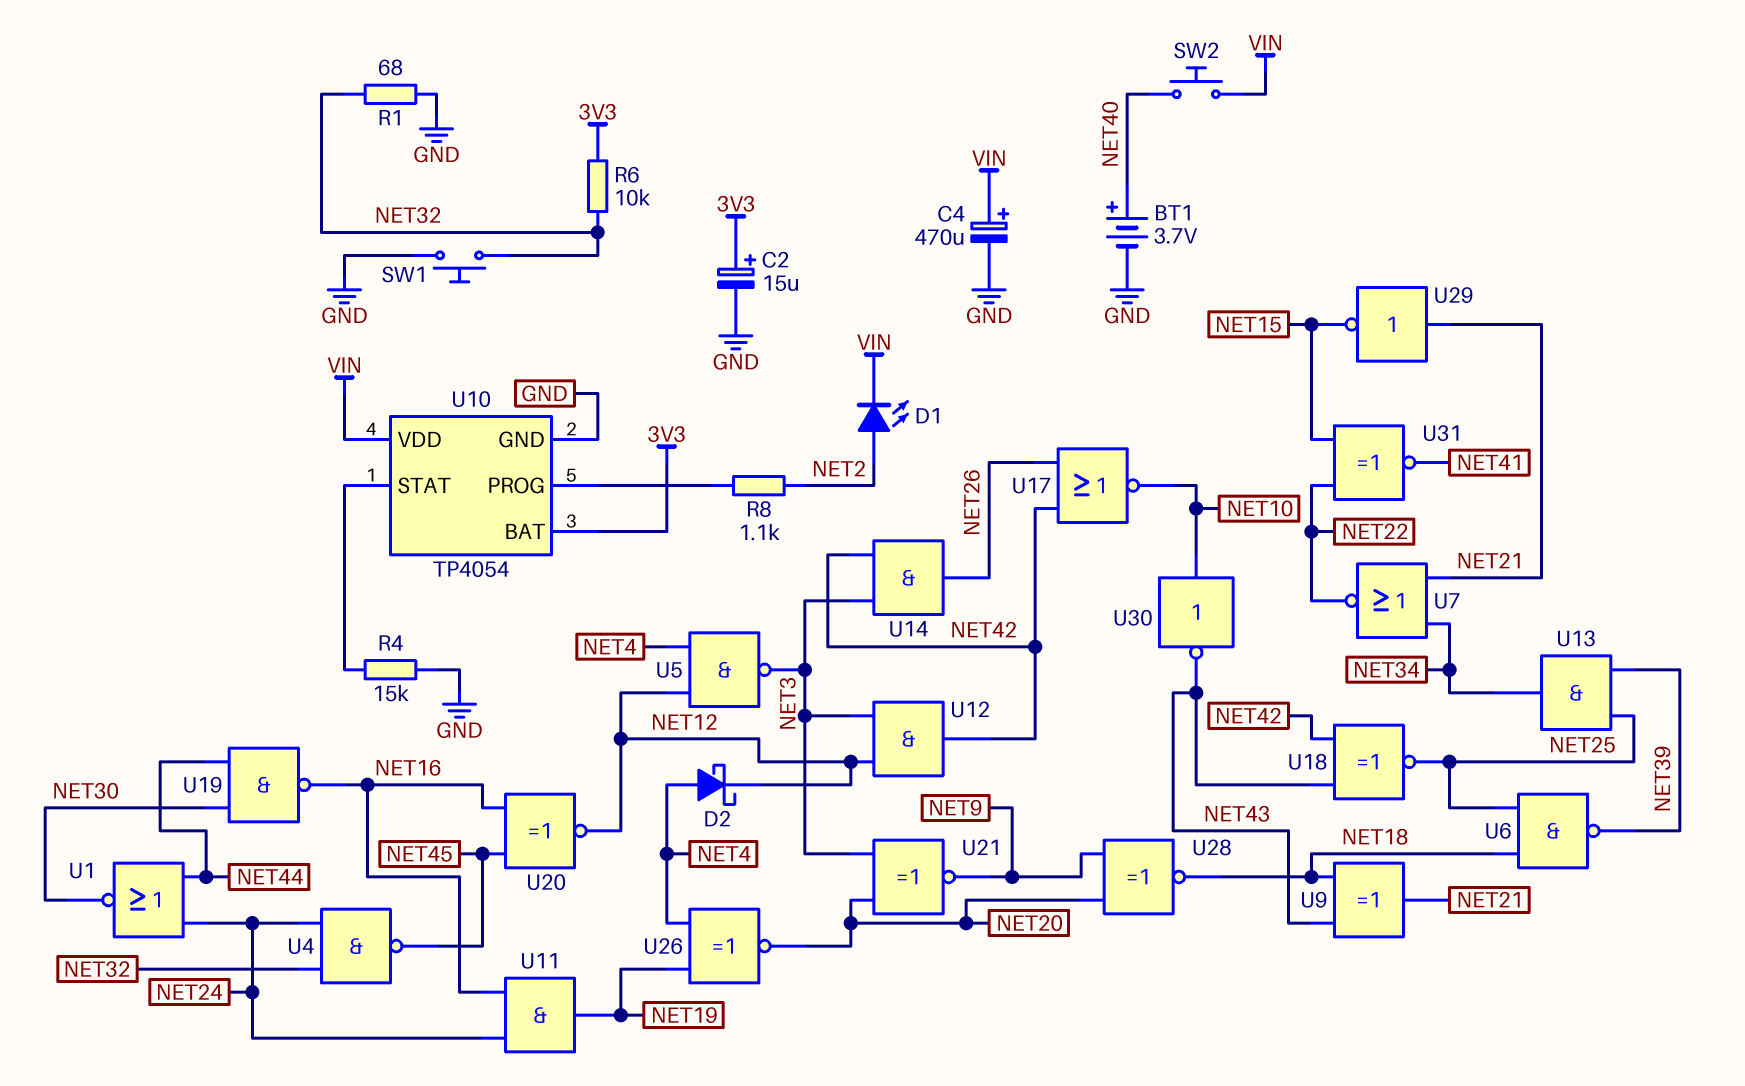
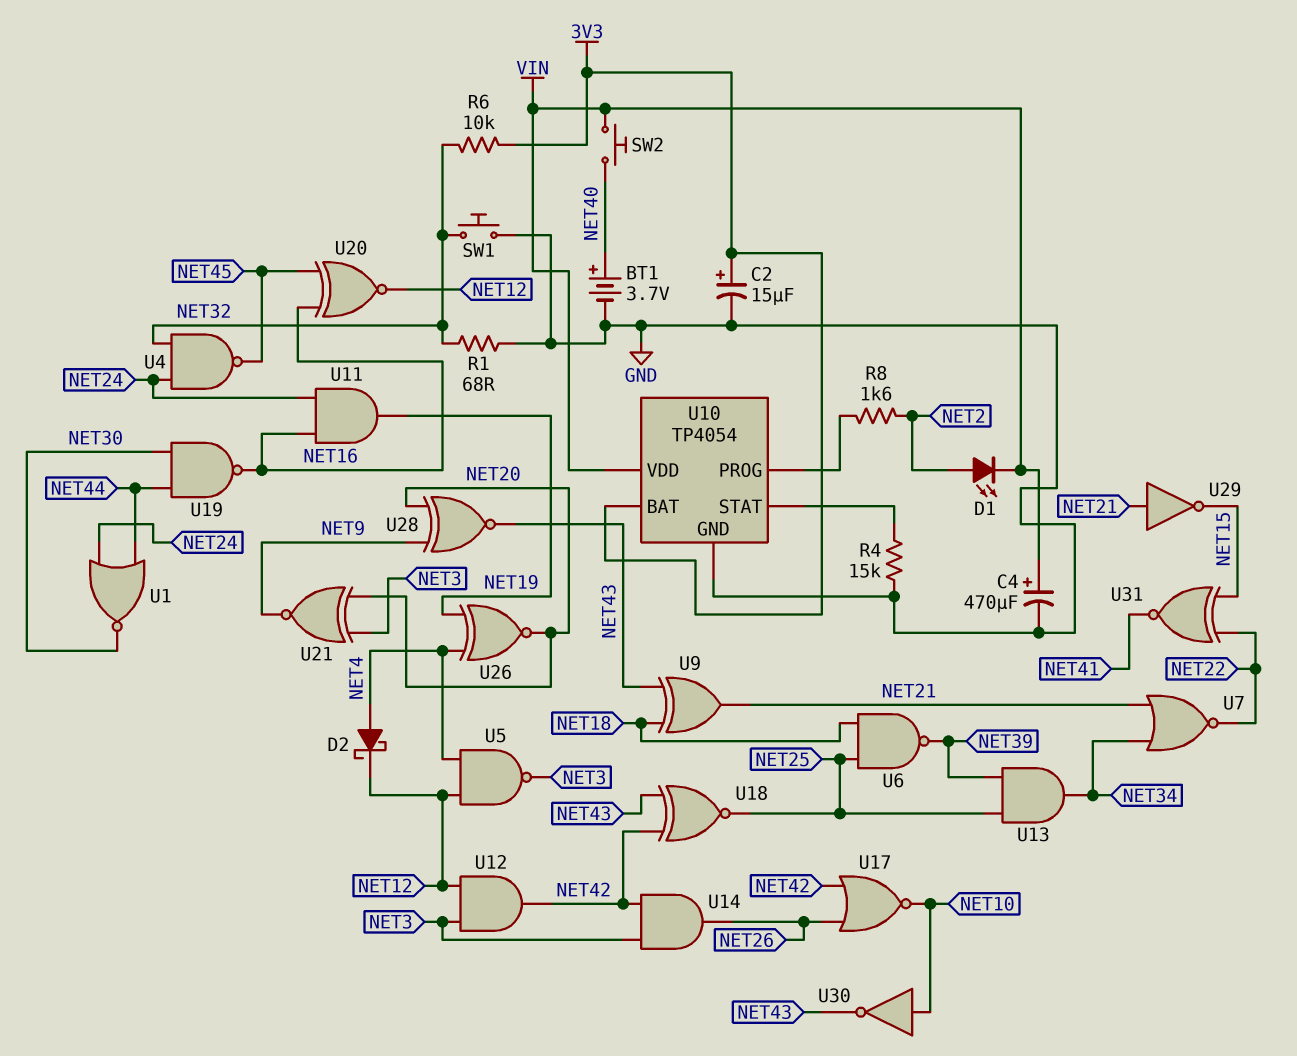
R8: 1.1k (NET2, U10/PROG) -> 1.6k (NET2, U10/PROG)
U28: XNOR (in NET9, in NET20, out NET18) -> XNOR (in NET9, in NET20, out NET43)

